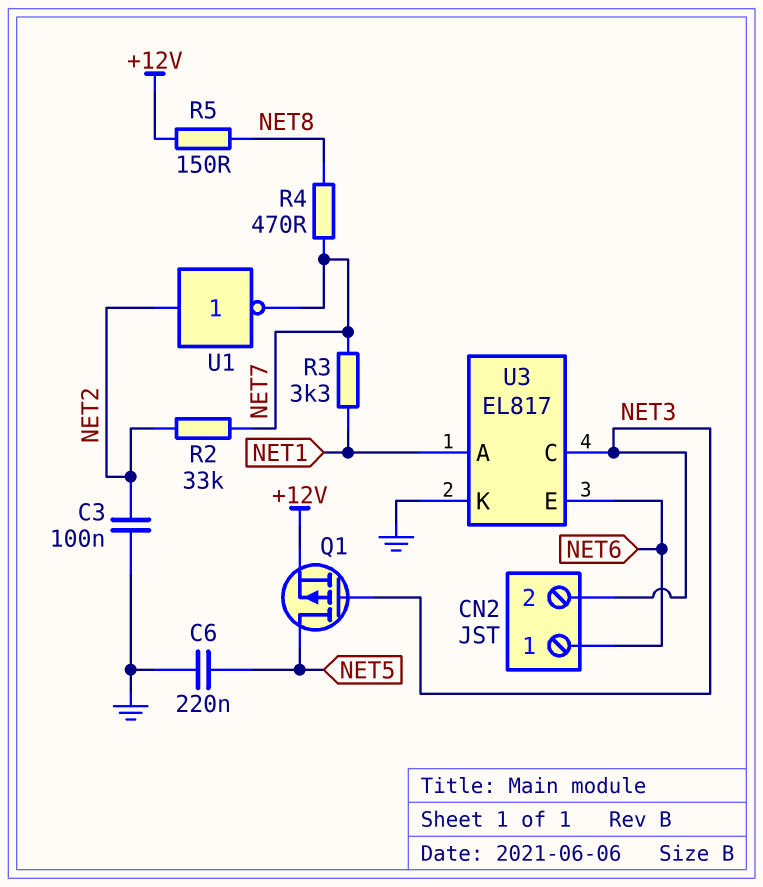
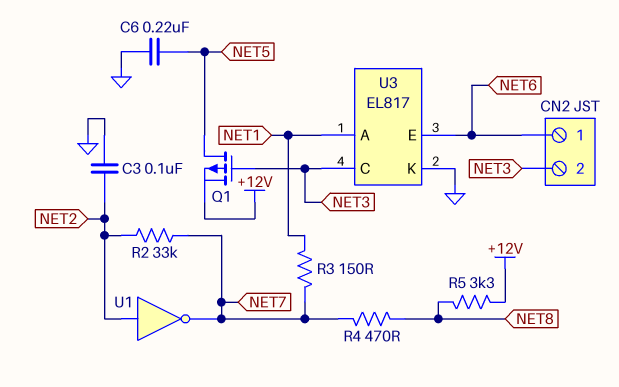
R3: 3.3k (NET1, NET7) -> 150 (NET1, NET7)
R5: 150 (+12V, NET8) -> 3.3k (+12V, NET8)

